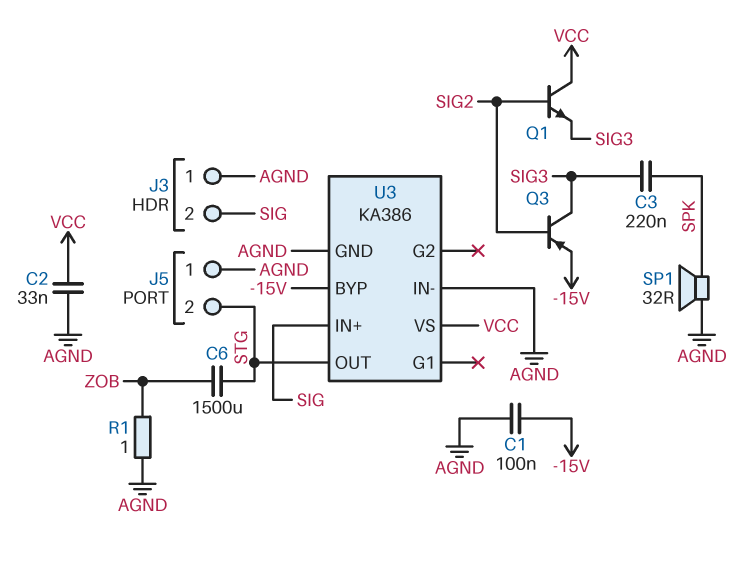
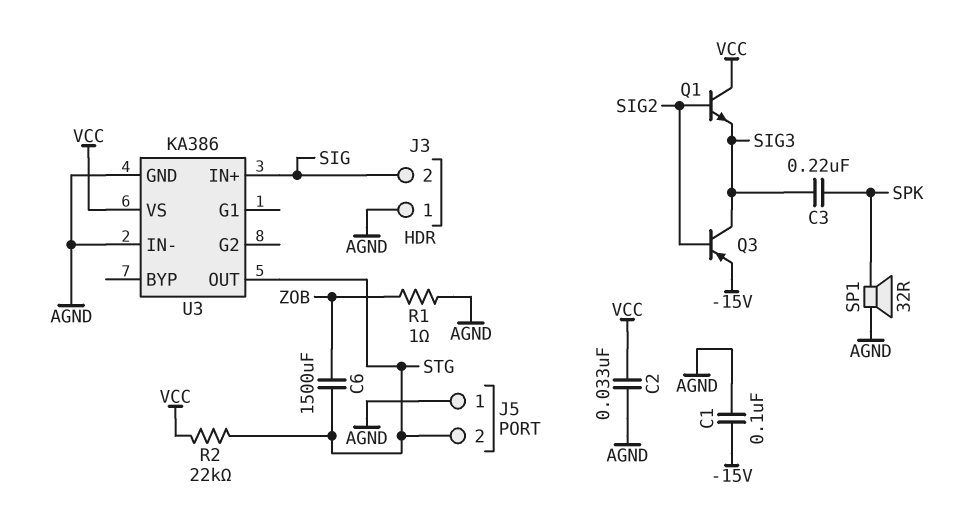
R2: none -> 22k (STG, VCC)
U3 pin BYP: -15V -> none

